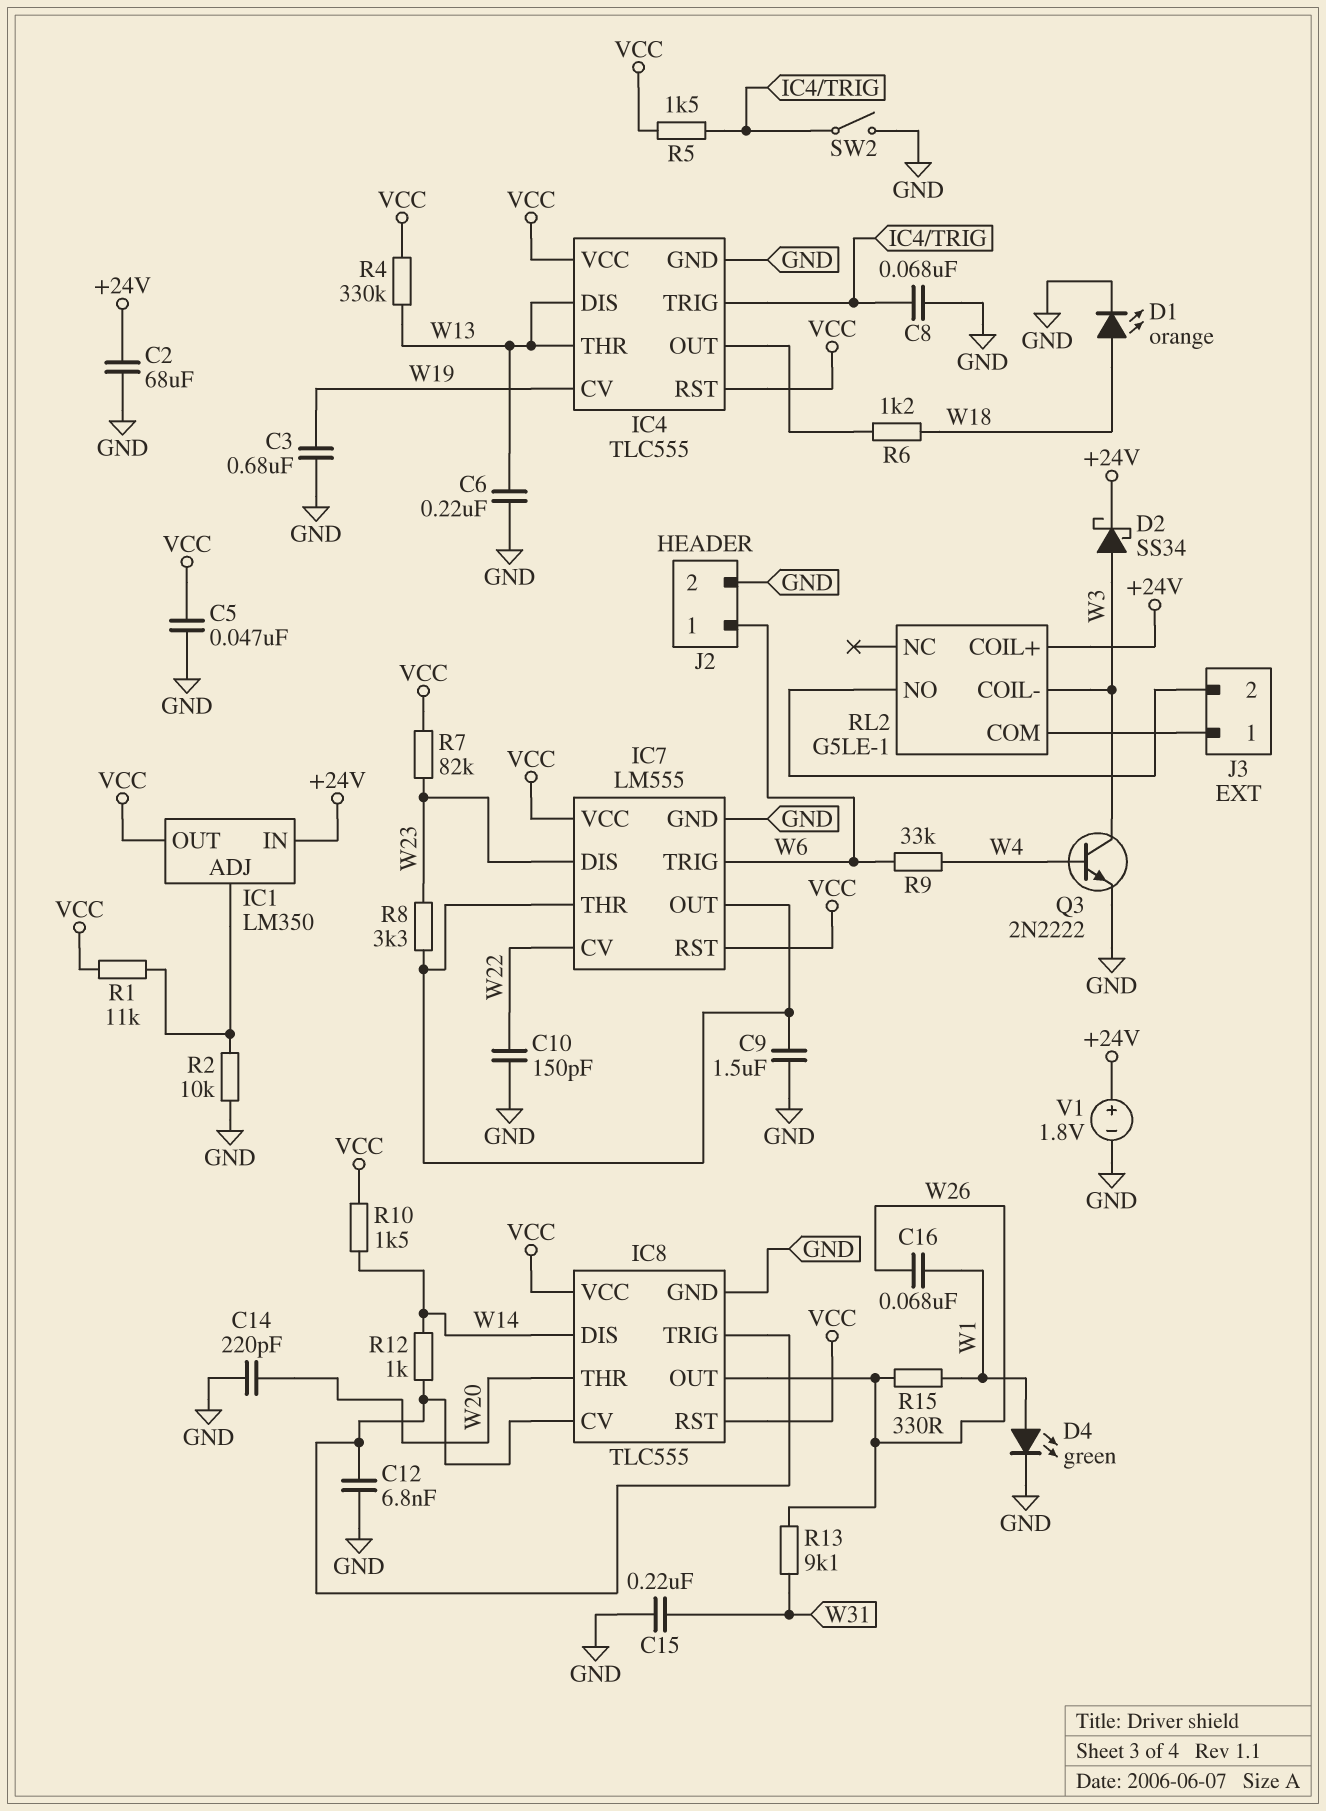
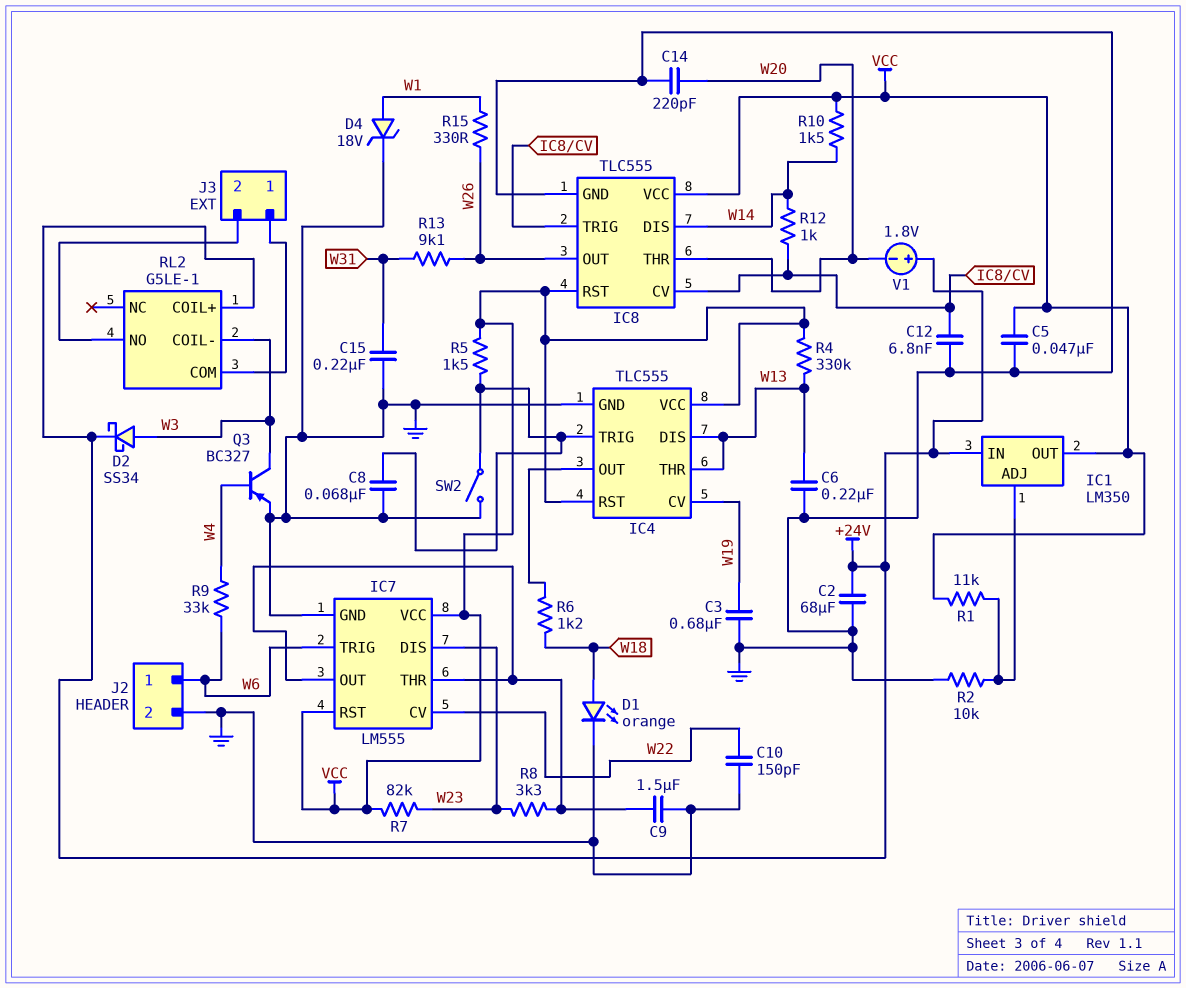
C16: 68nF (W1, W26) -> none
D4: LED green (A W1, K GND) -> zener 18V (A W1, K GND)
Q3: NPN 2N2222 (B W4, C W3, E GND) -> PNP BC327 (B W4, C W3, E GND)
V1: 1.8V (plus +24V, minus GND) -> 1.8V (plus +24V, minus W20)

